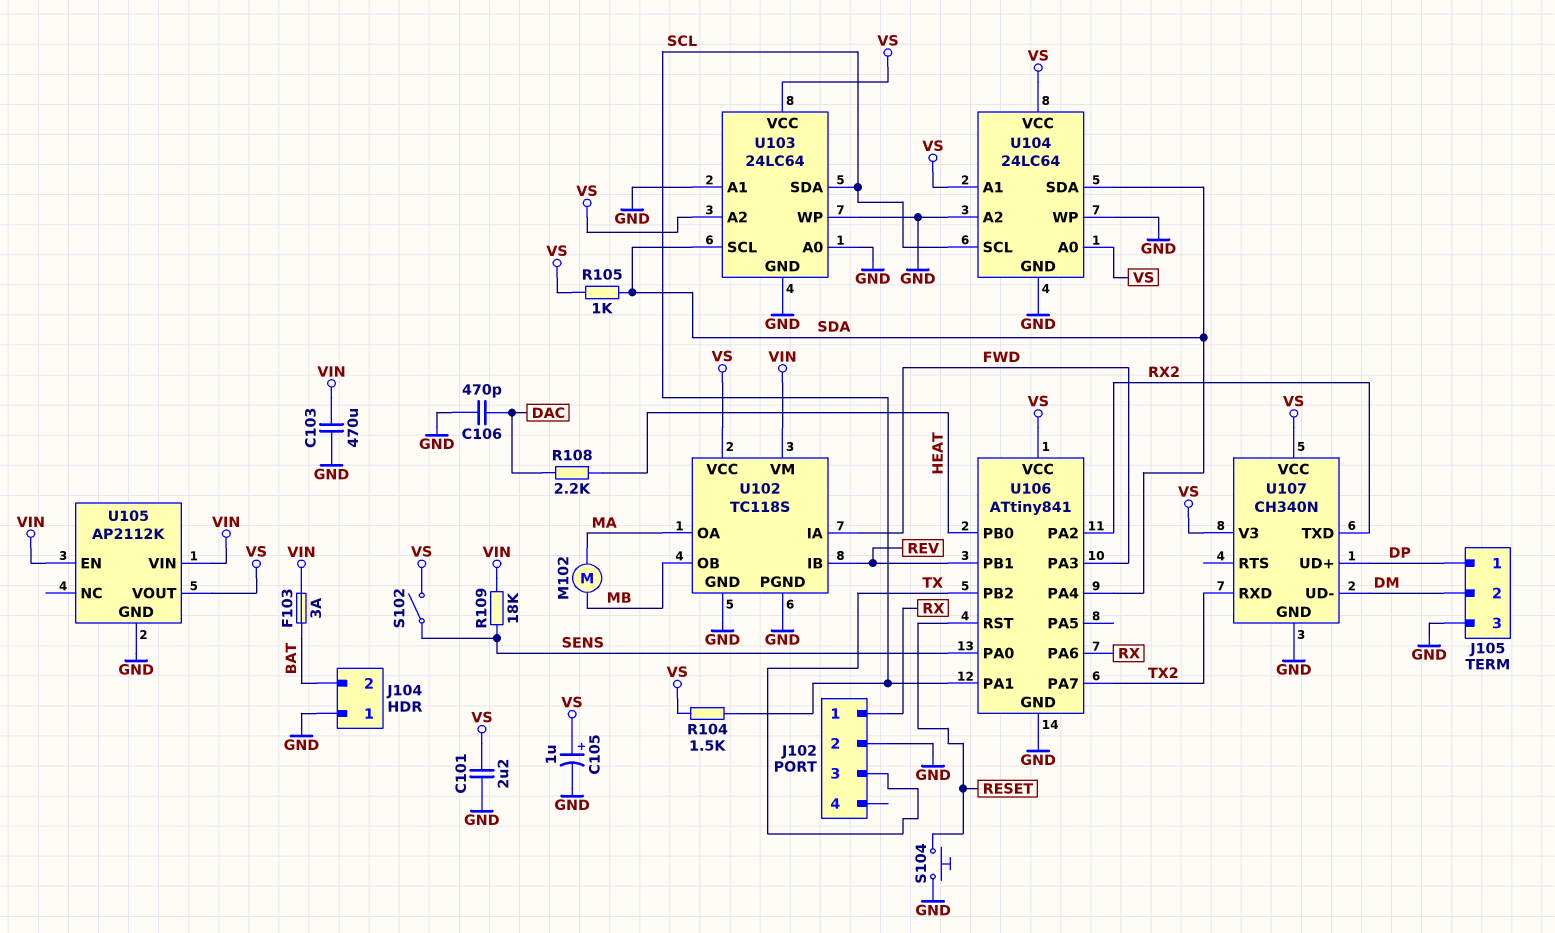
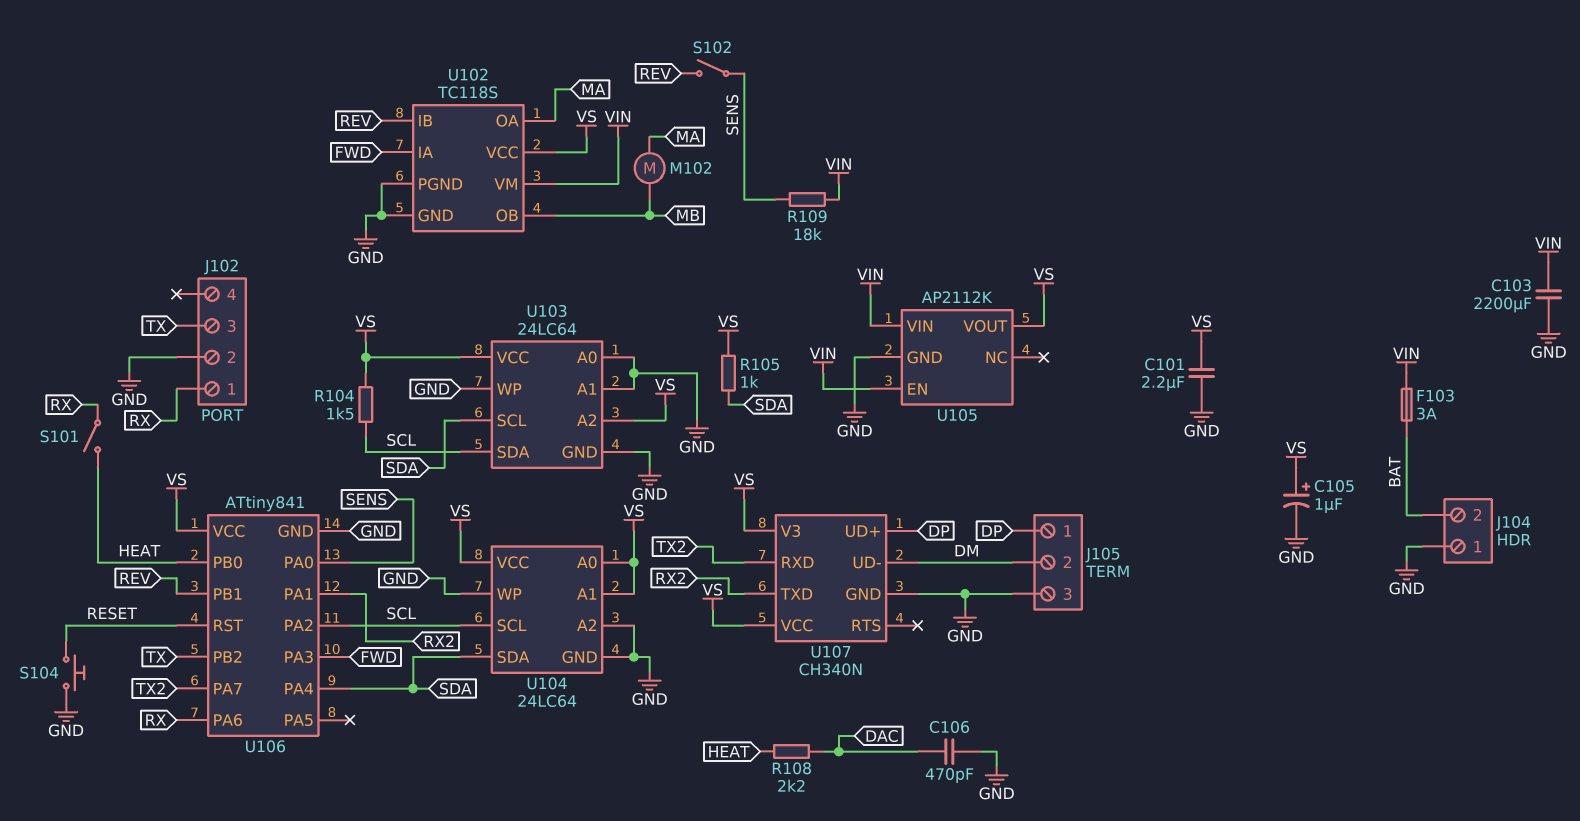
C103: 470uF (GND, VIN) -> 2200uF (GND, VIN)
S101: none -> switch (HEAT, RX)
S102: switch (SENS, VS) -> switch (REV, SENS)
U106 pin PA1: SCL -> RX2
U106 pin PA2: RX2 -> SCL

